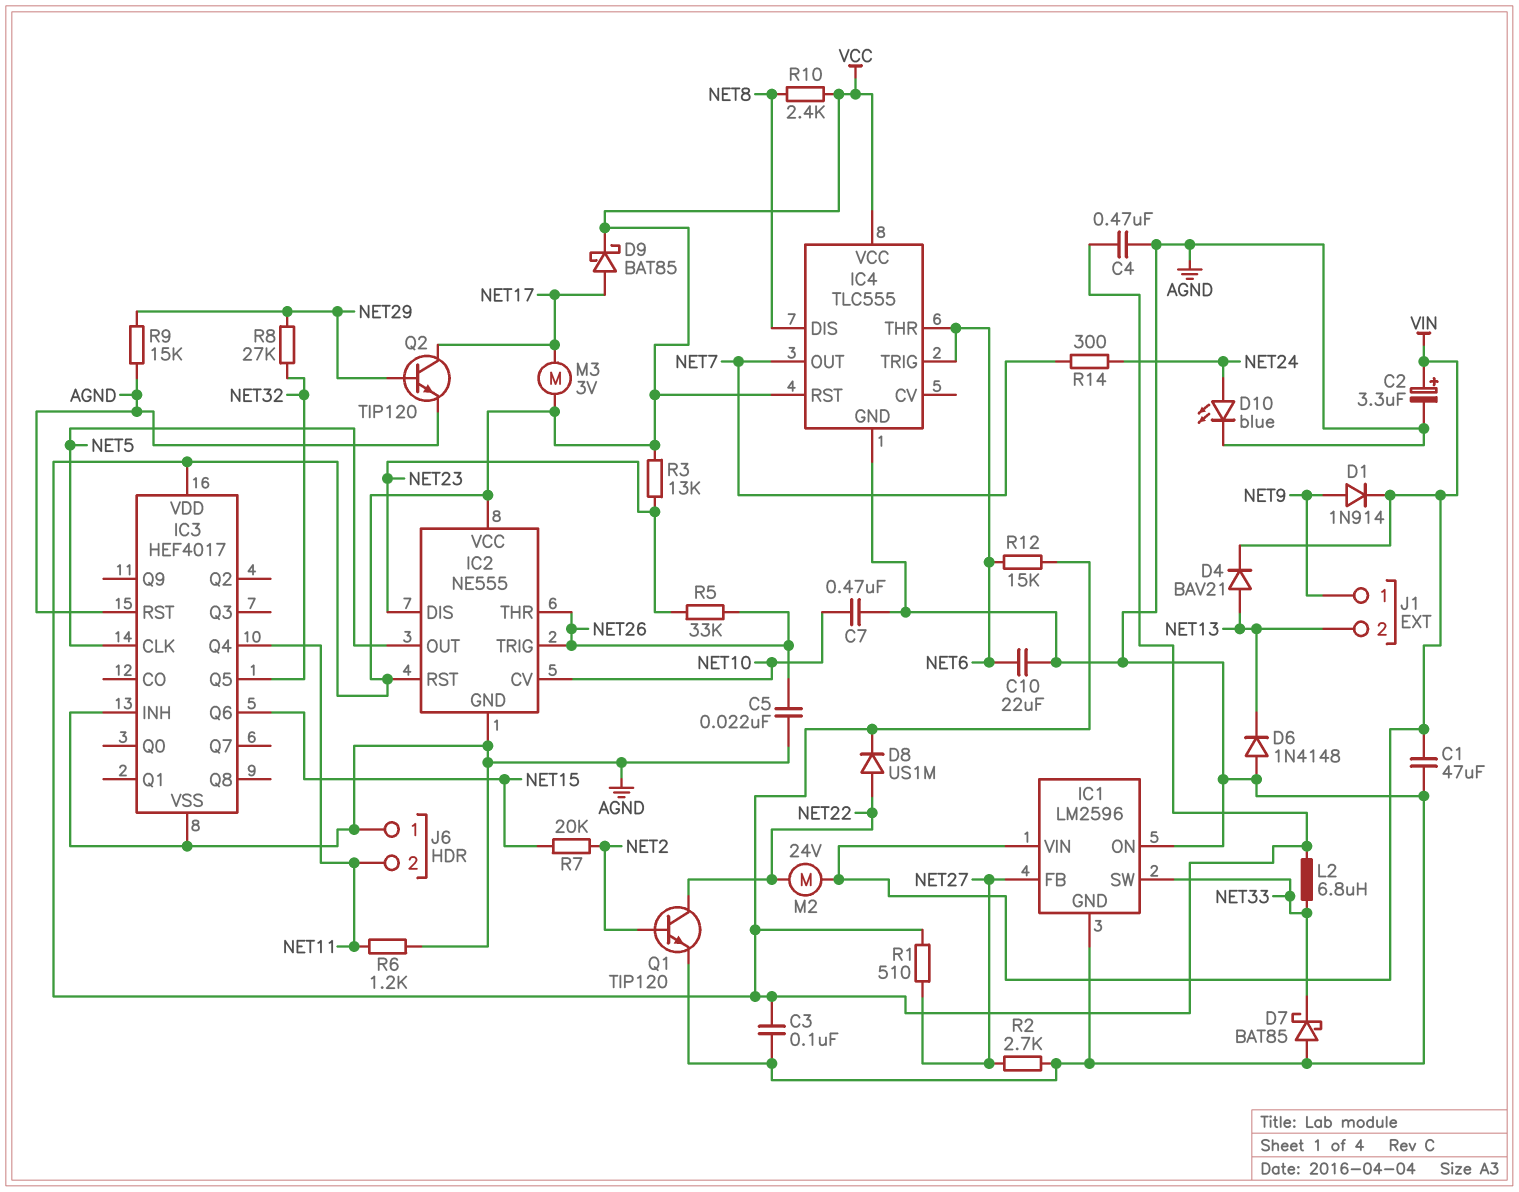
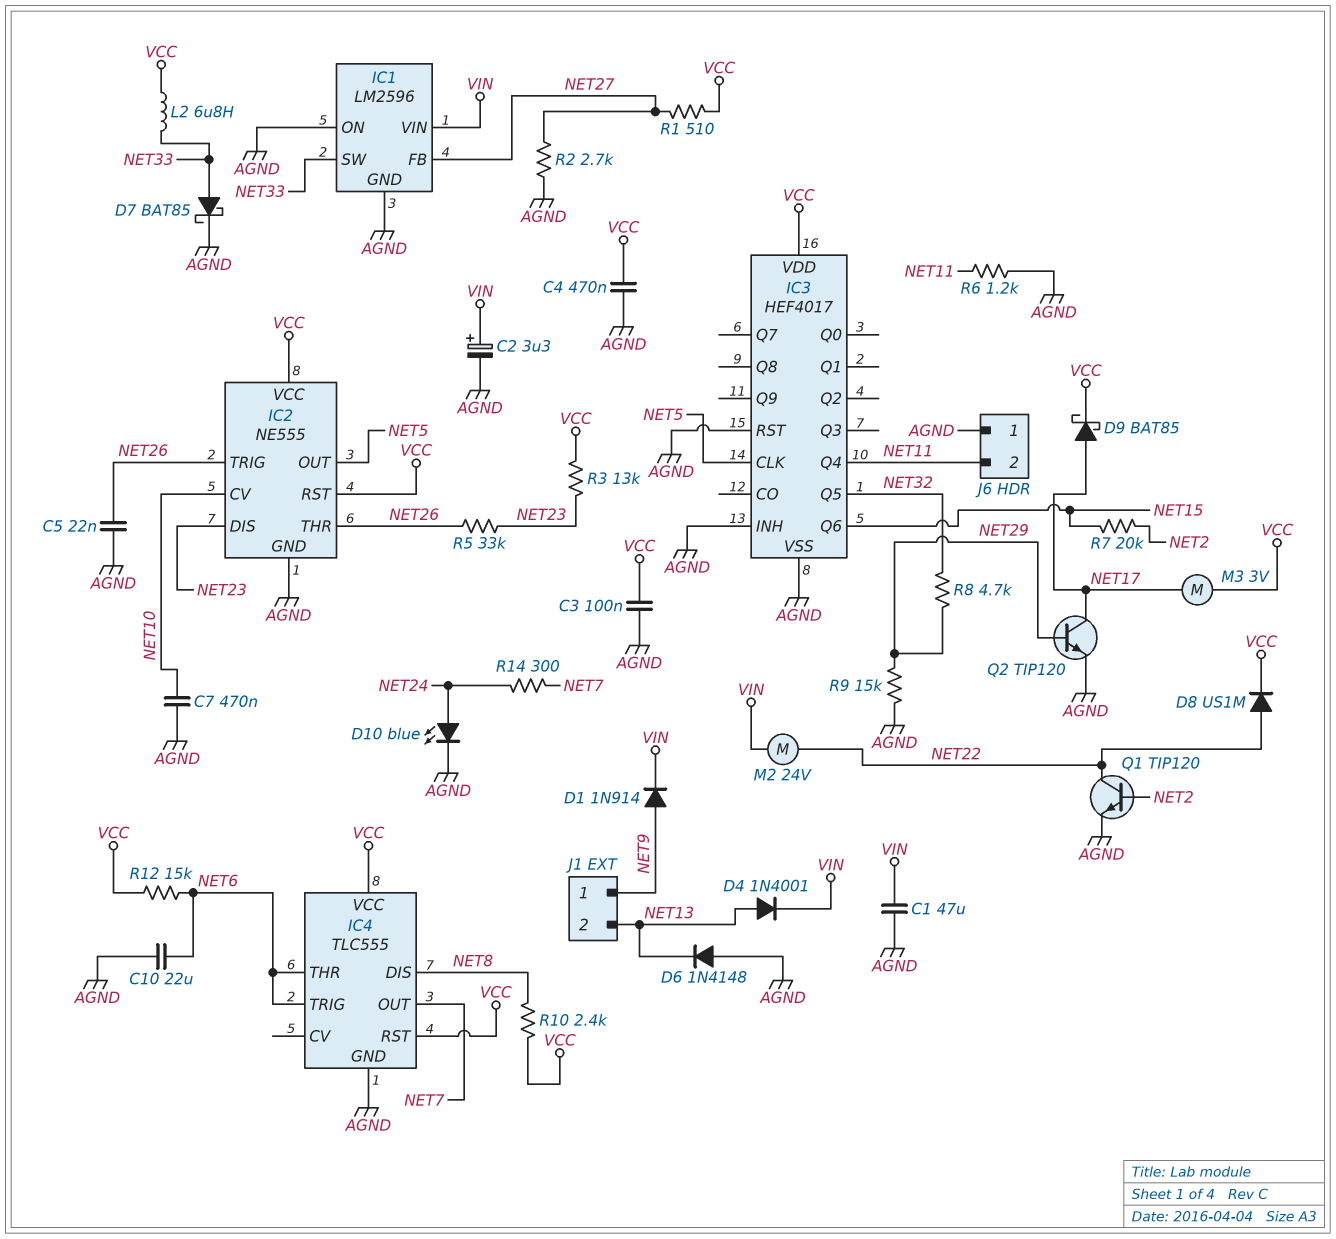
D4: diode BAV21 (A NET13, K VIN) -> diode 1N4001 (A NET13, K VIN)
D7: schottky BAT85 (A AGND, K NET33) -> schottky BAT85 (A NET33, K AGND)
R8: 27k (NET29, NET32) -> 4.7k (NET29, NET32)

